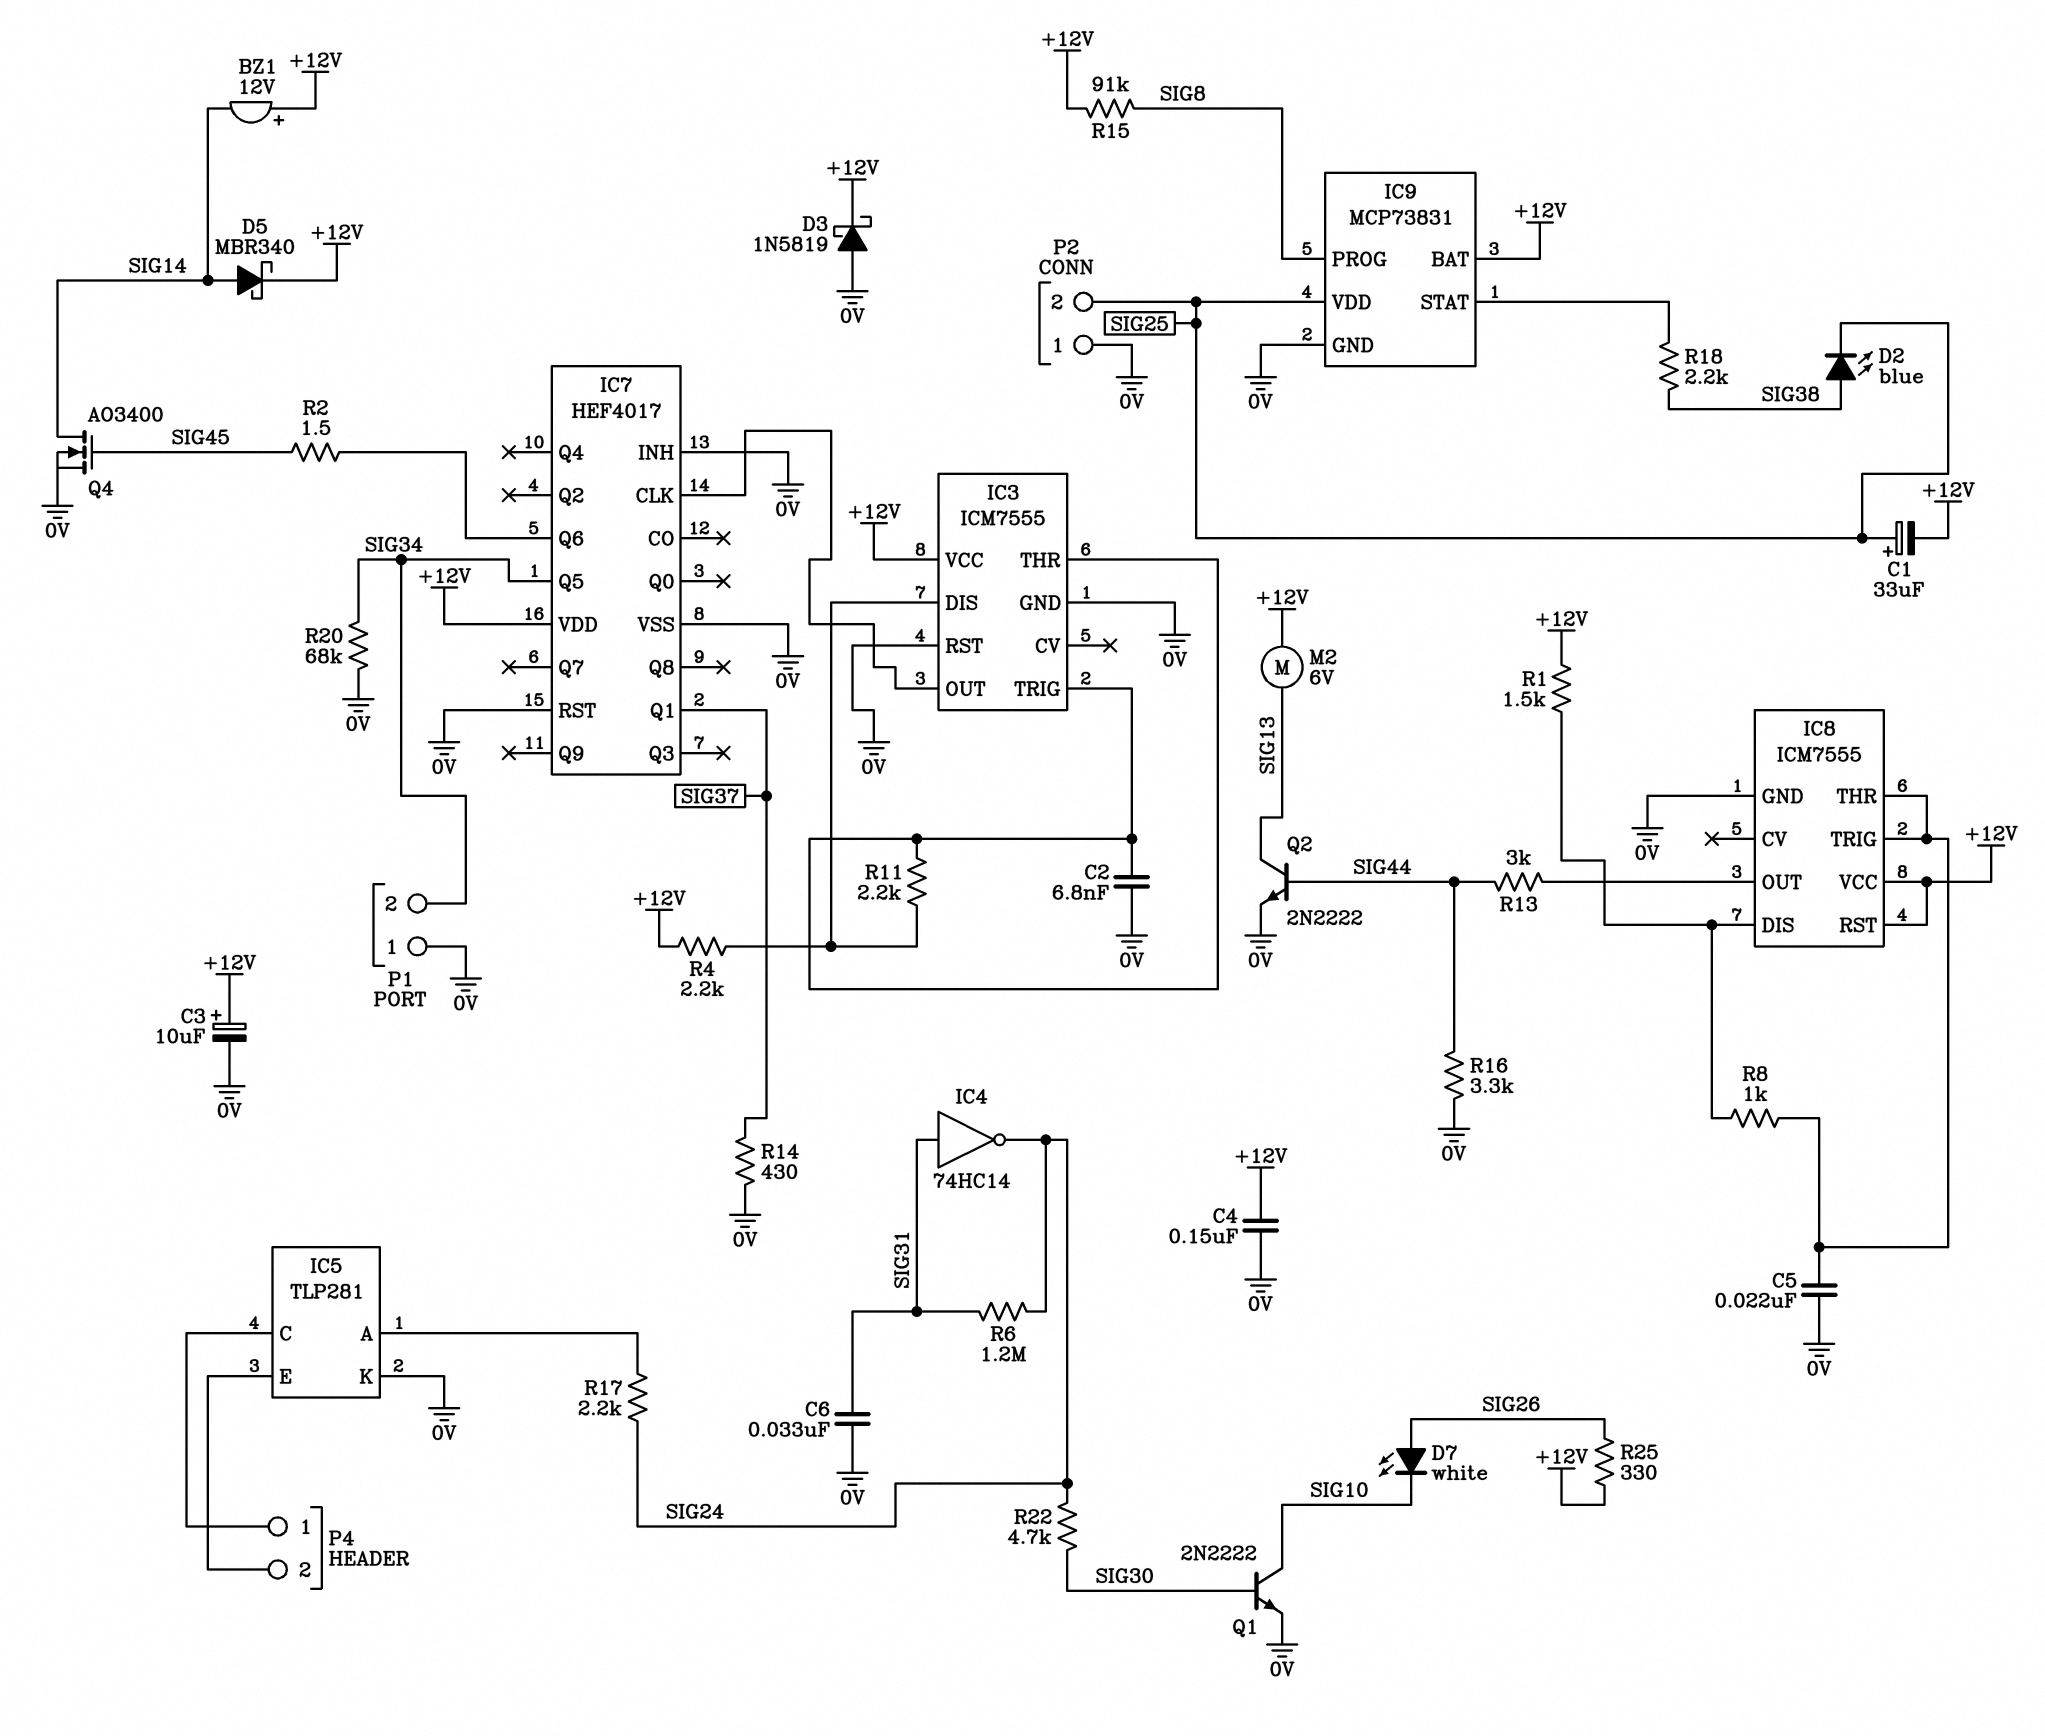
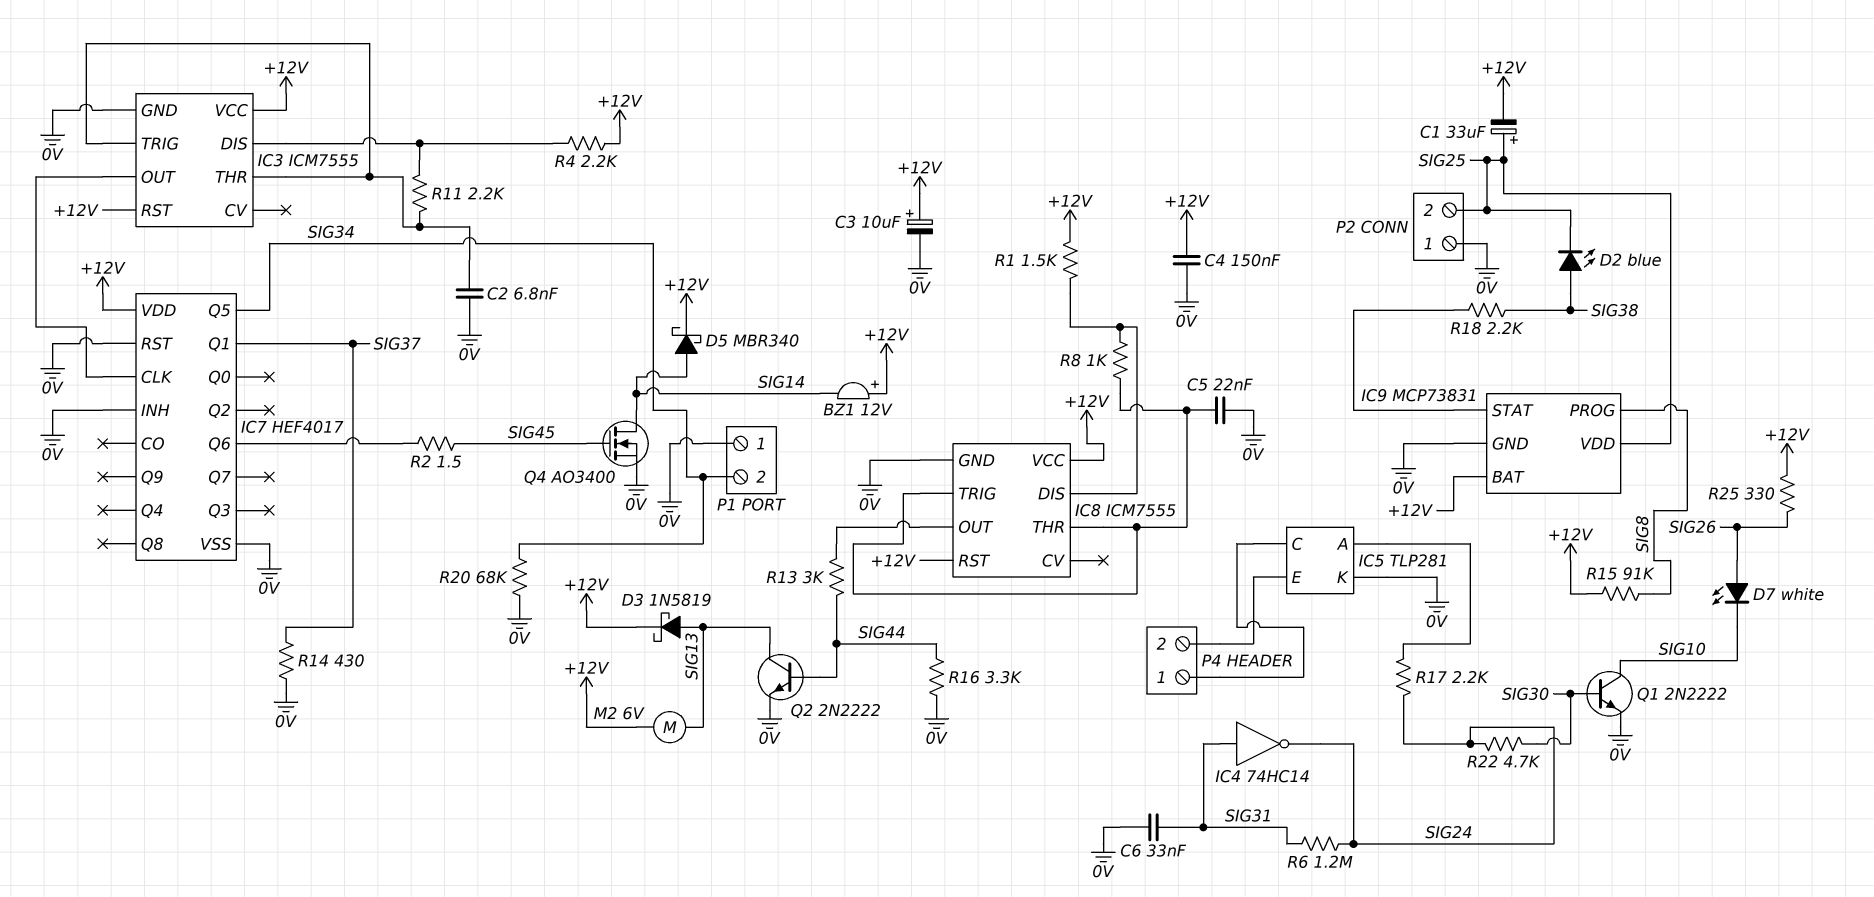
D3: schottky 1N5819 (A 0V, K +12V) -> schottky 1N5819 (A SIG13, K +12V)
IC3 pin RST: 0V -> +12V

